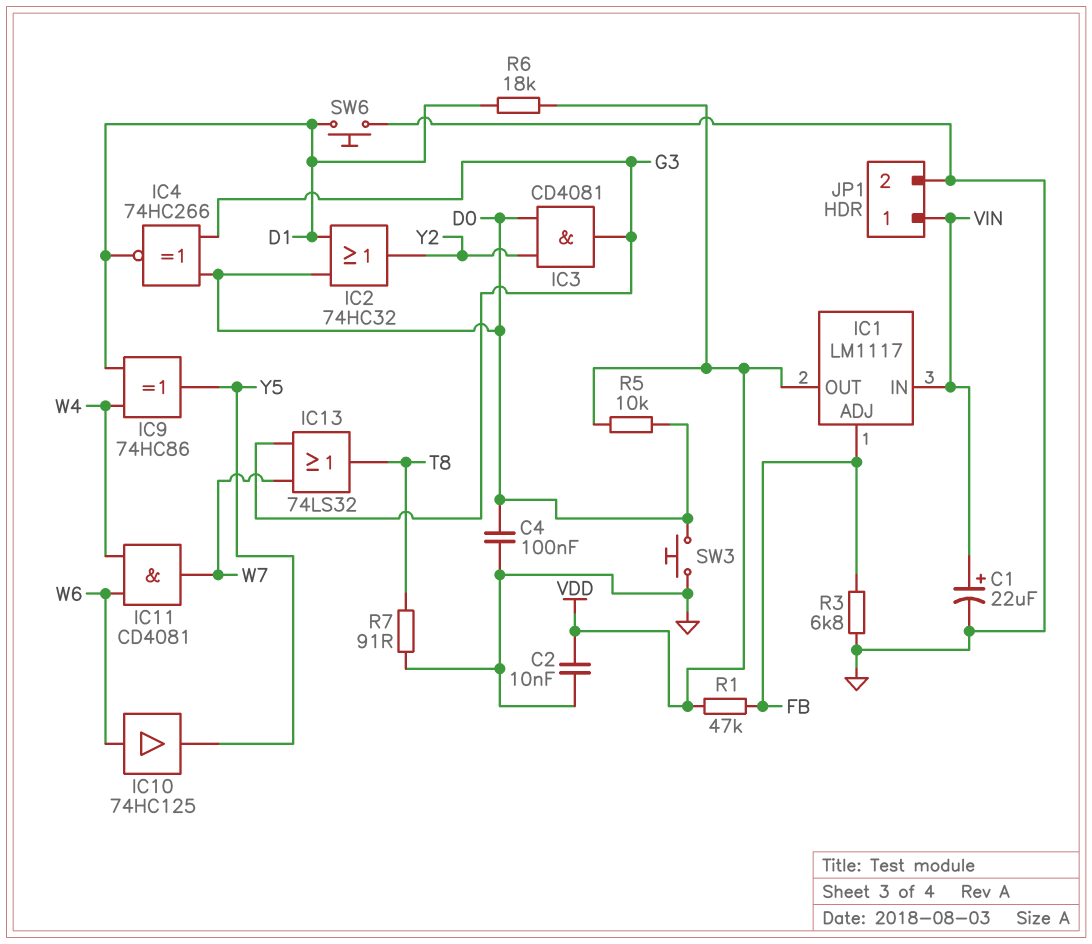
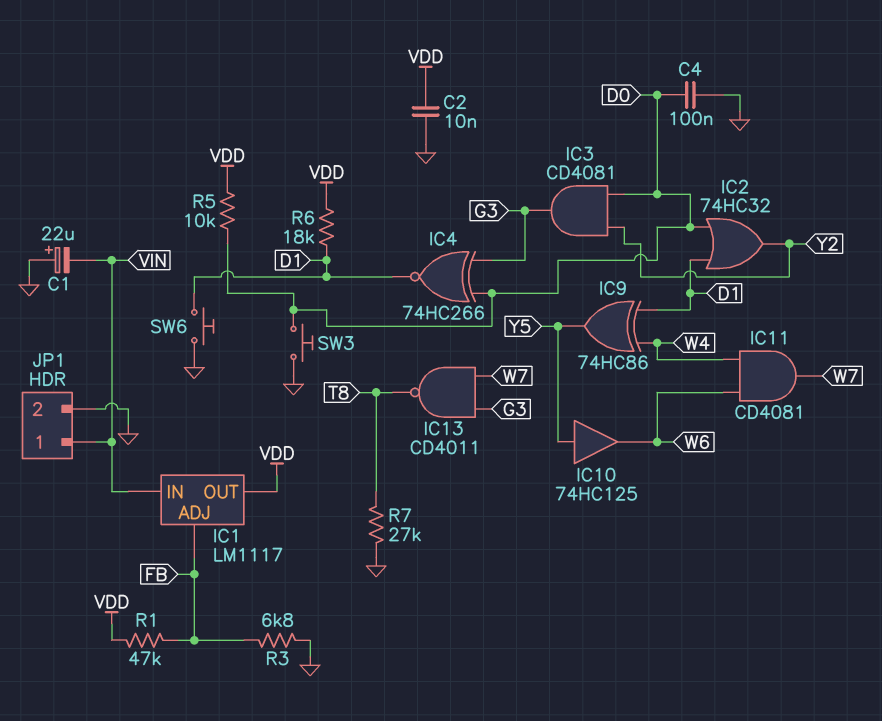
C1: 22uF (plus VIN, minus GND) -> 22uF (plus GND, minus VIN)
IC10: buffer 74HC125 (in W6, out Y5) -> buffer 74HC125 (in Y5, out W6)
IC13: OR 74LS32 (in G3, in W7, out T8) -> NAND CD4011 (in G3, in W7, out T8)
R7: 91 (GND, T8) -> 27k (GND, T8)

